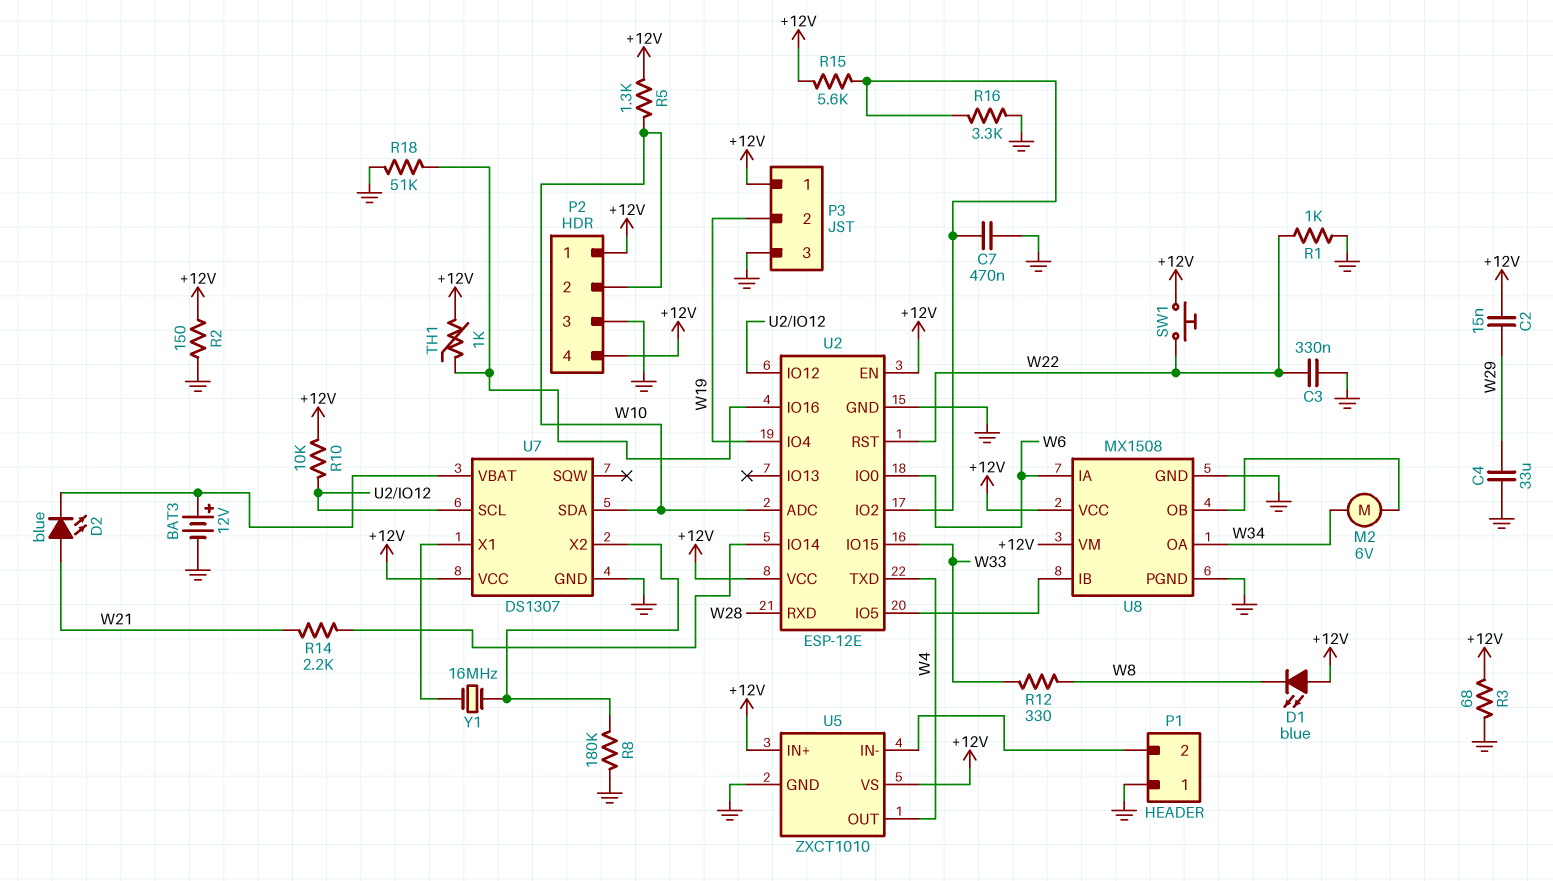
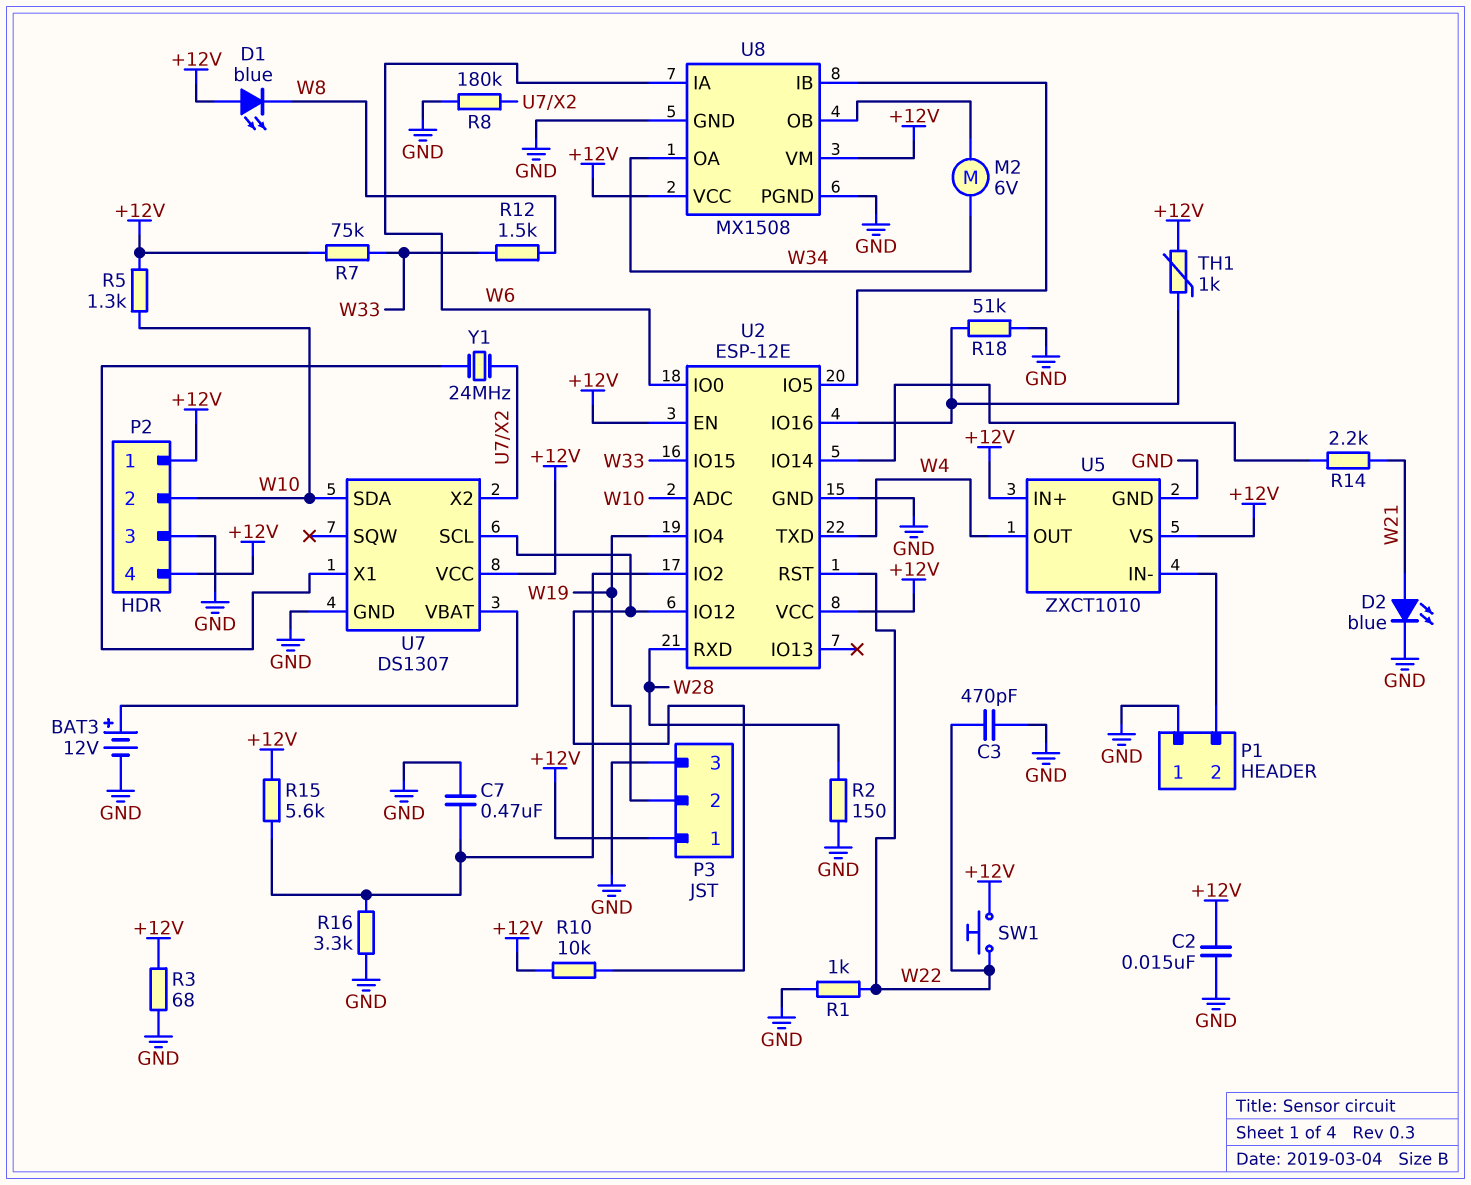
C2: 15nF (+12V, W29) -> 15nF (+12V, GND)
C3: 330nF (GND, W22) -> 470pF (GND, W22)
C4: 33uF (GND, W29) -> none
D2: LED blue (A W21, K U7/VBAT) -> LED blue (A W21, K GND)
R2: 150 (+12V, GND) -> 150 (GND, W28)
R7: none -> 75k (+12V, W33)
R12: 330 (W8, W33) -> 1.5k (W8, W33)
Y1: 16MHz (U7/X1, U7/X2) -> 24MHz (U7/X1, U7/X2)

